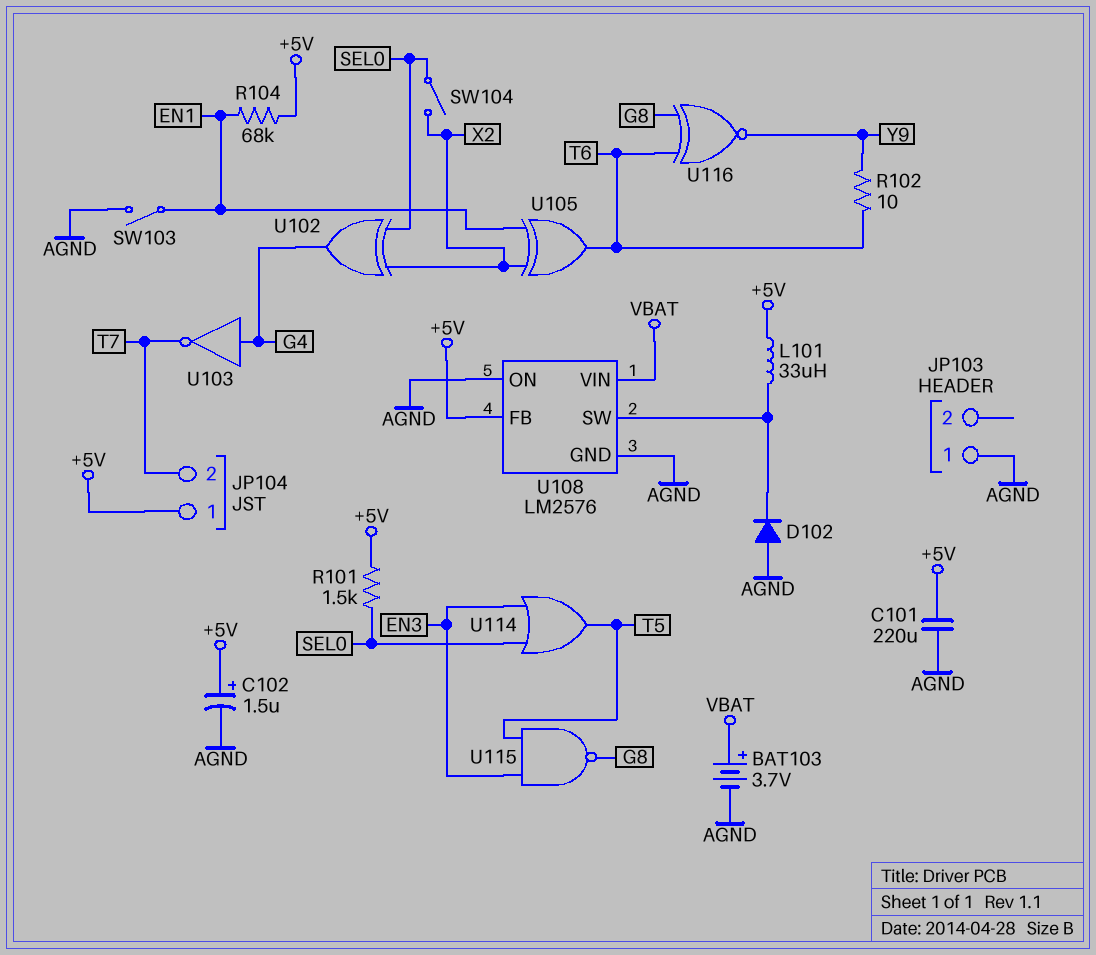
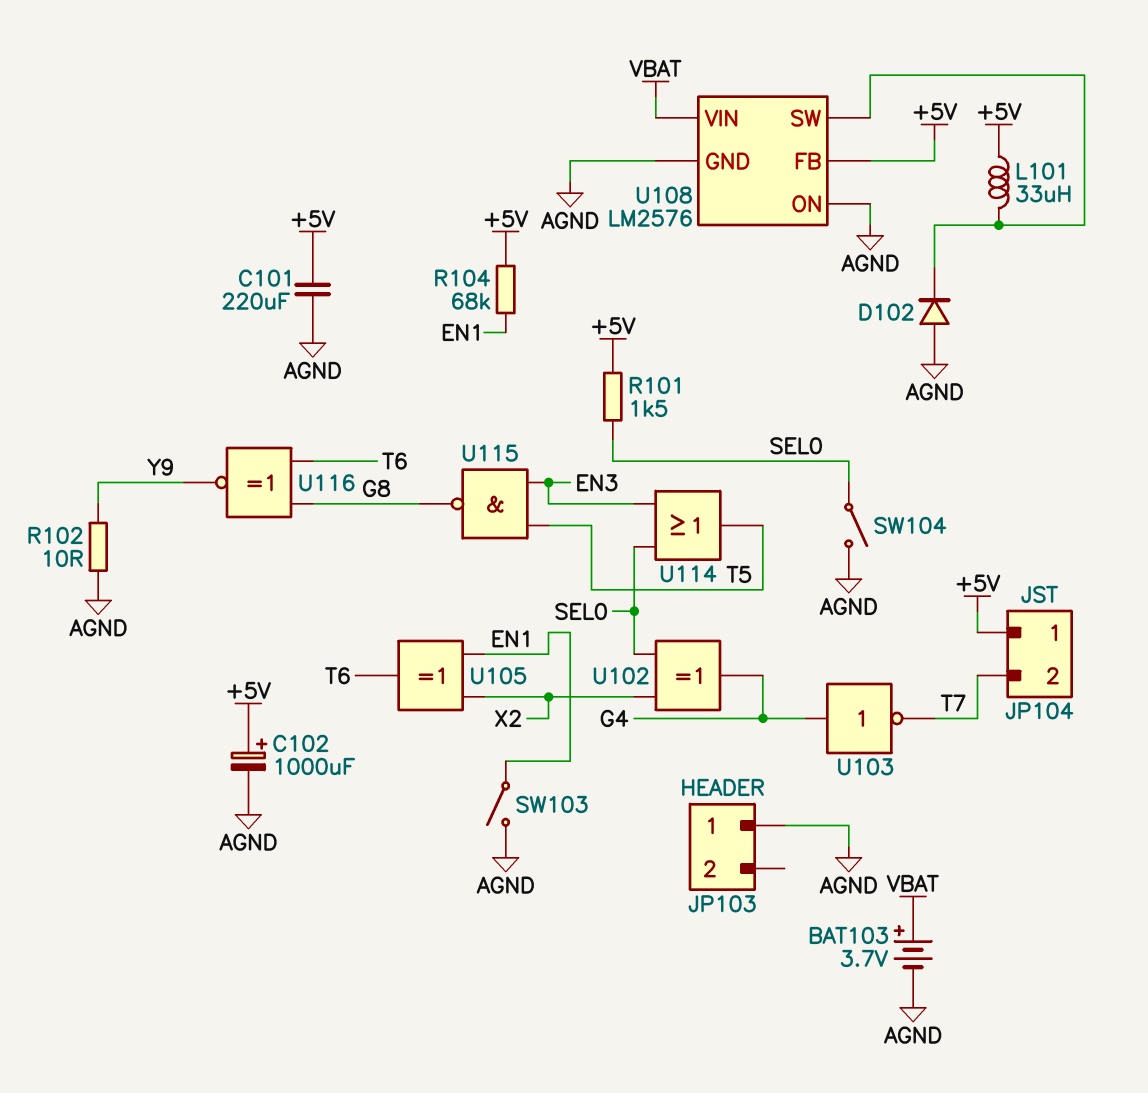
C102: 1.5uF (plus +5V, minus AGND) -> 1000uF (plus +5V, minus AGND)
R102: 10 (T6, Y9) -> 10 (AGND, Y9)
SW104: switch (SEL0, X2) -> switch (AGND, SEL0)

